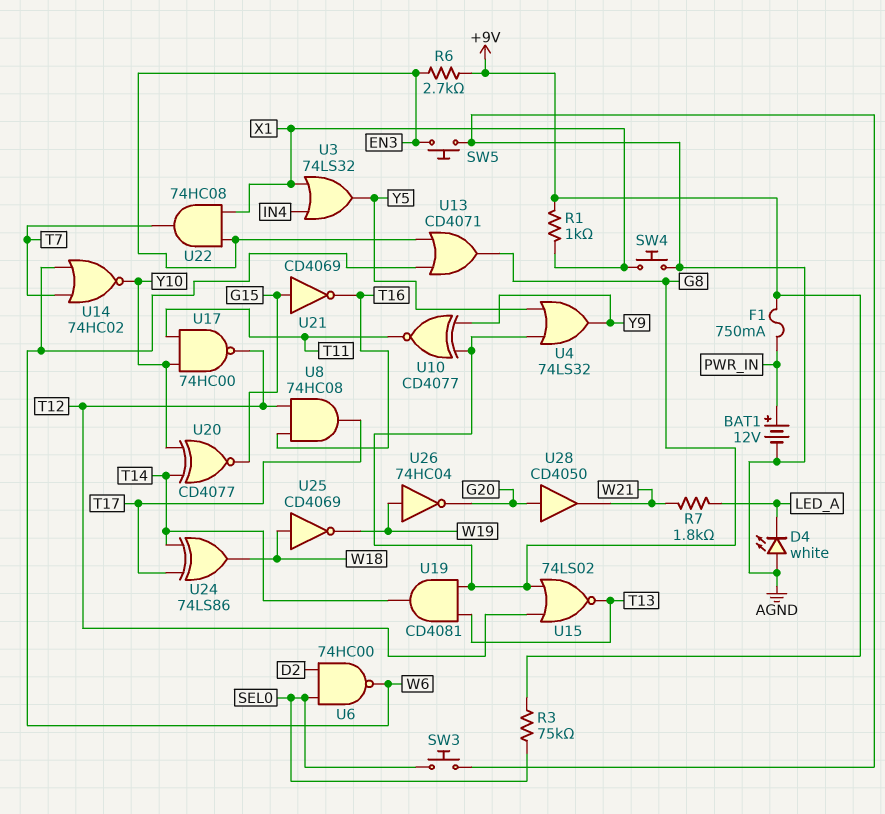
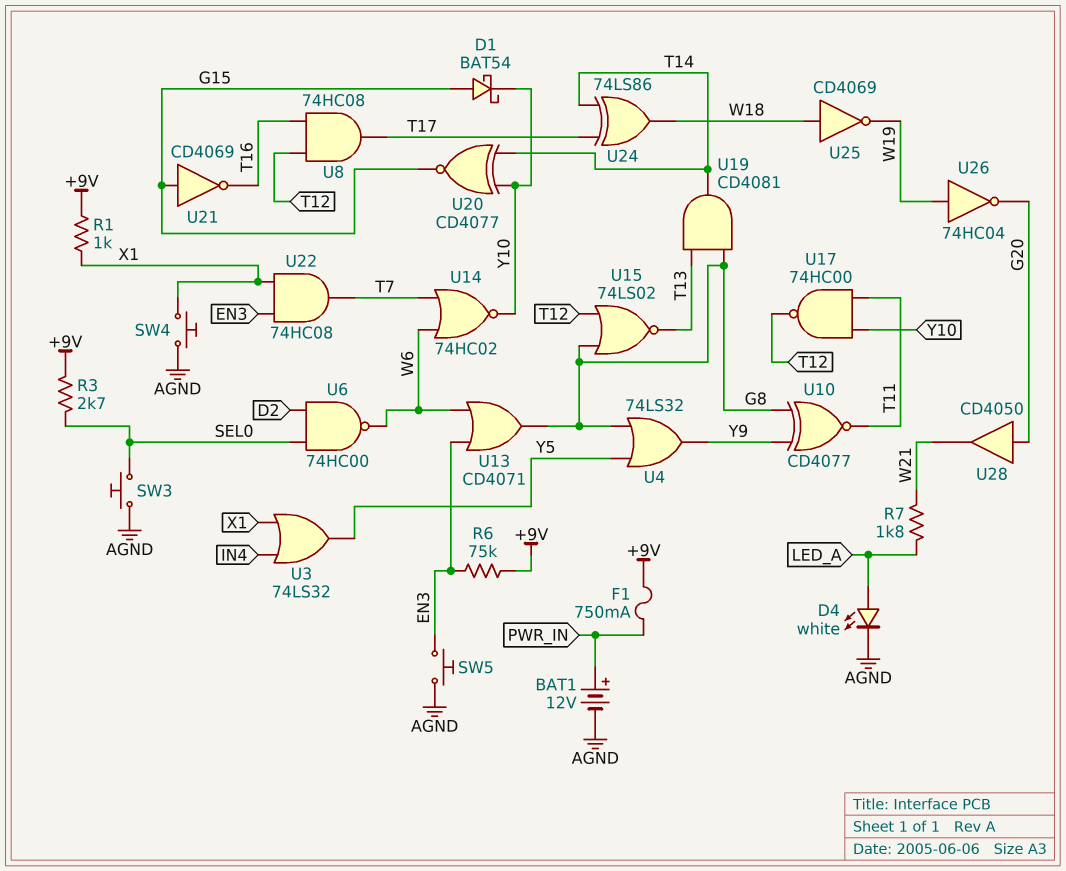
D1: none -> schottky BAT54 (A G15, K Y10)
D4: LED white (A AGND, K LED_A) -> LED white (A LED_A, K AGND)
R3: 75k (+9V, SEL0) -> 2.7k (+9V, SEL0)
R6: 2.7k (+9V, EN3) -> 75k (+9V, EN3)

